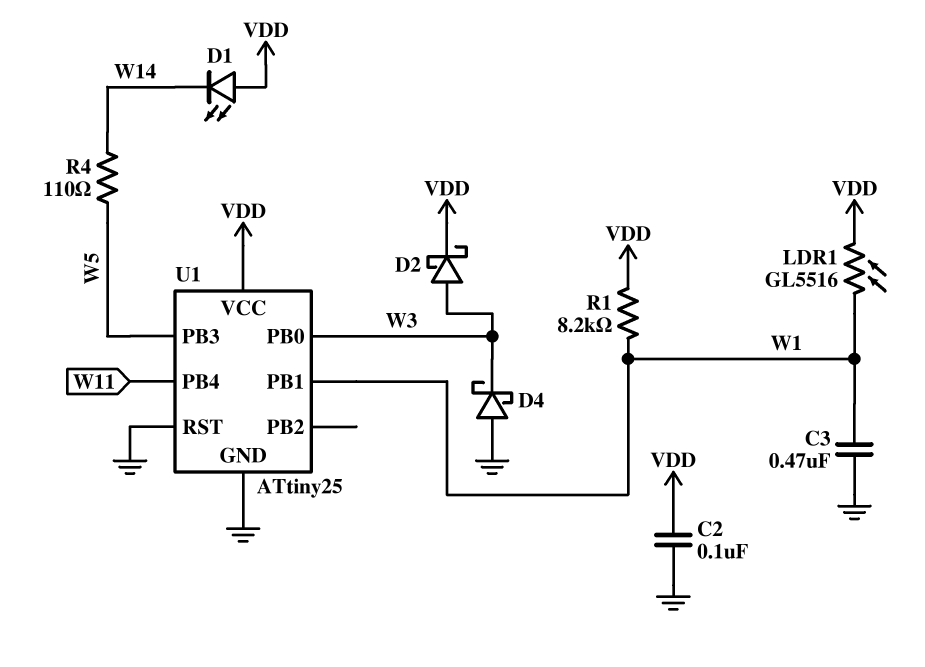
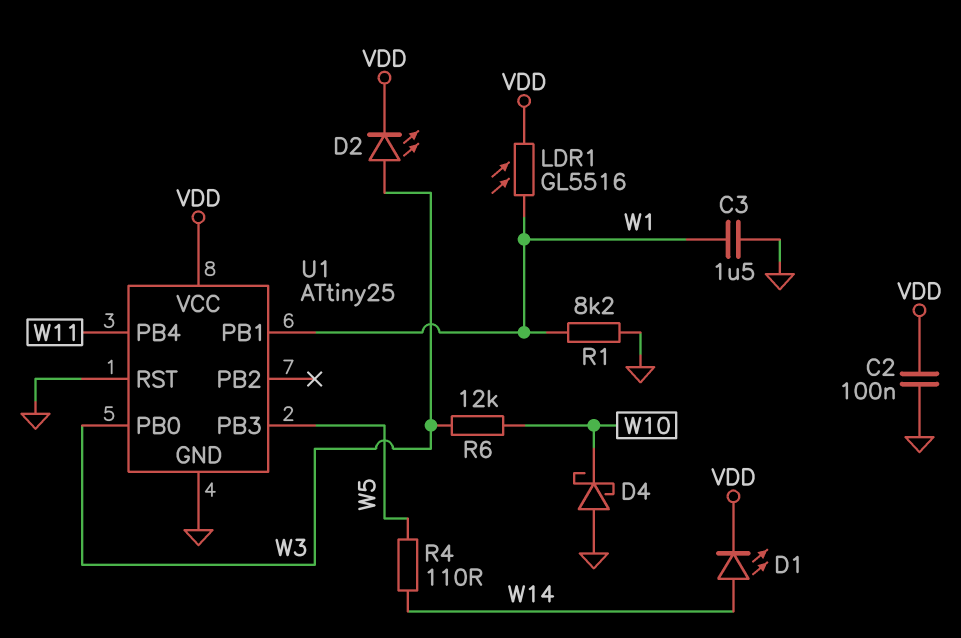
C3: 470nF (GND, W1) -> 1.5uF (GND, W1)
D1: LED (A VDD, K W14) -> LED (A W14, K VDD)
D2: schottky (A W3, K VDD) -> LED (A W3, K VDD)
D4: schottky (A GND, K W3) -> schottky (A GND, K W10)
R1: 8.2k (VDD, W1) -> 8.2k (GND, W1)
R6: none -> 12k (W3, W10)

